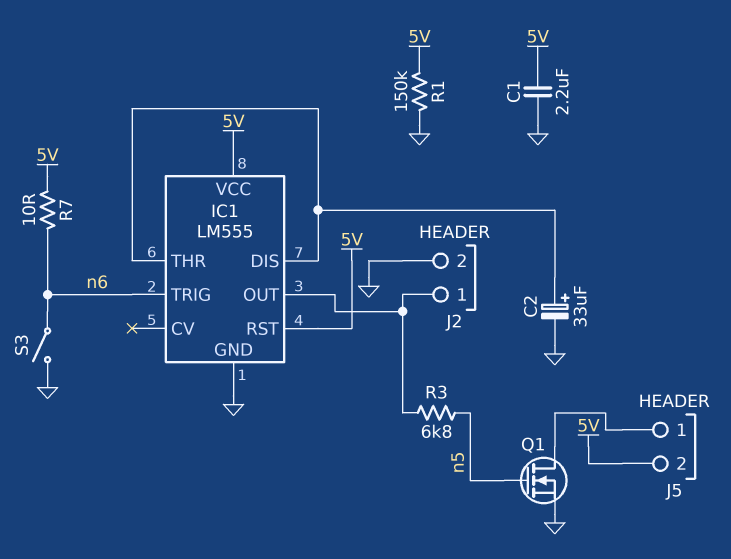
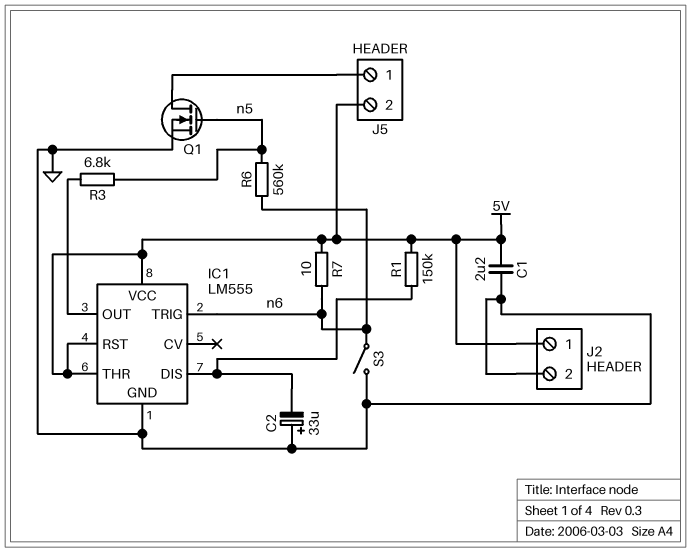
C2: 33uF (plus IC1/DIS, minus GND) -> 33uF (plus GND, minus IC1/DIS)
IC1 pin THR: IC1/DIS -> 5V
J2 pin 1: IC1/OUT -> 5V
R1: 150k (5V, GND) -> 150k (5V, IC1/DIS)
R6: none -> 560k (n5, n6)

